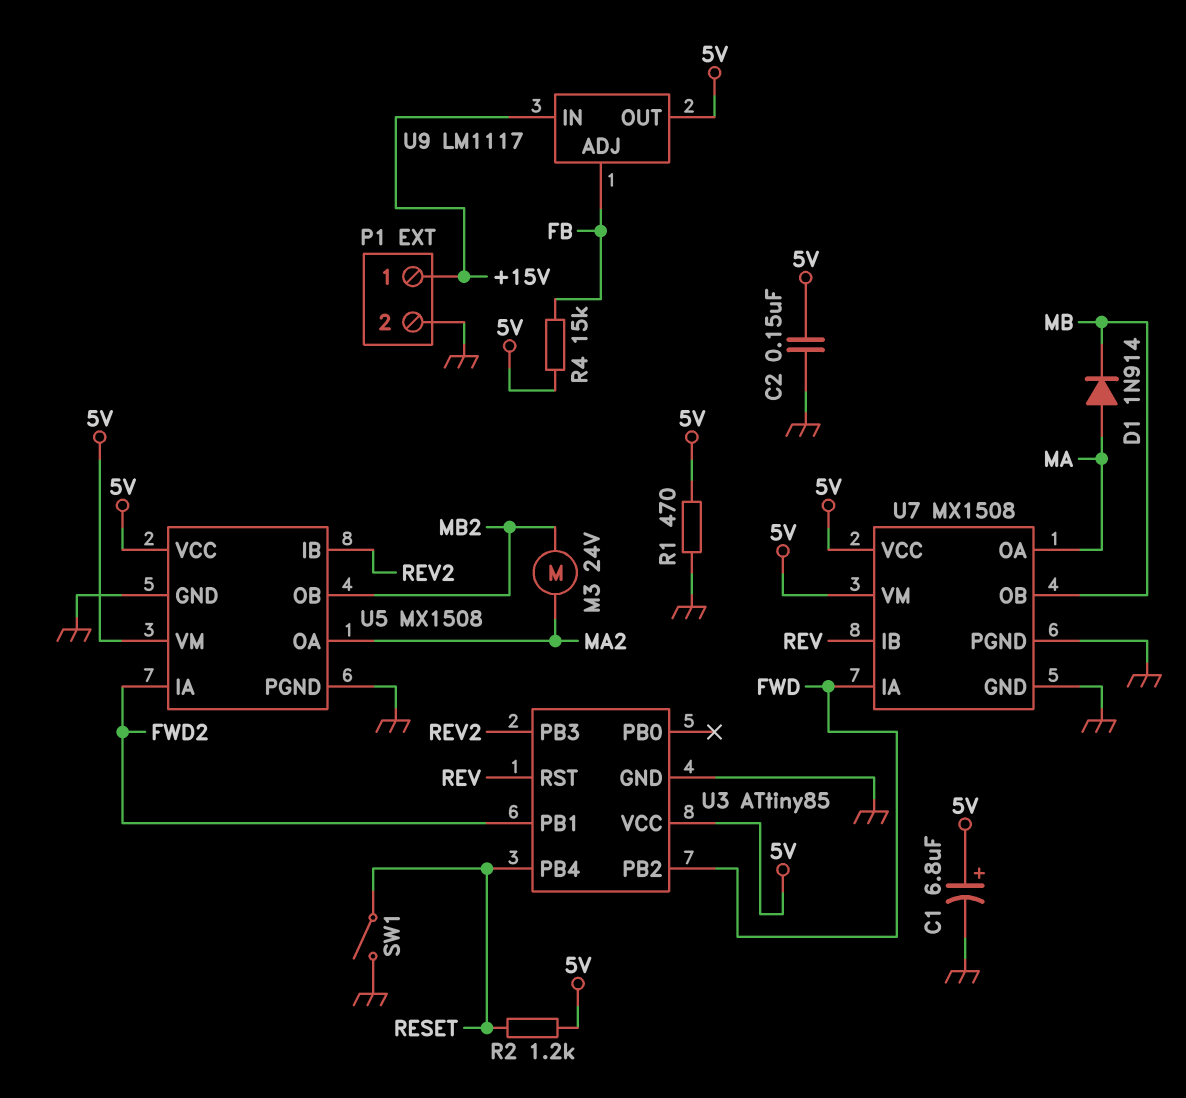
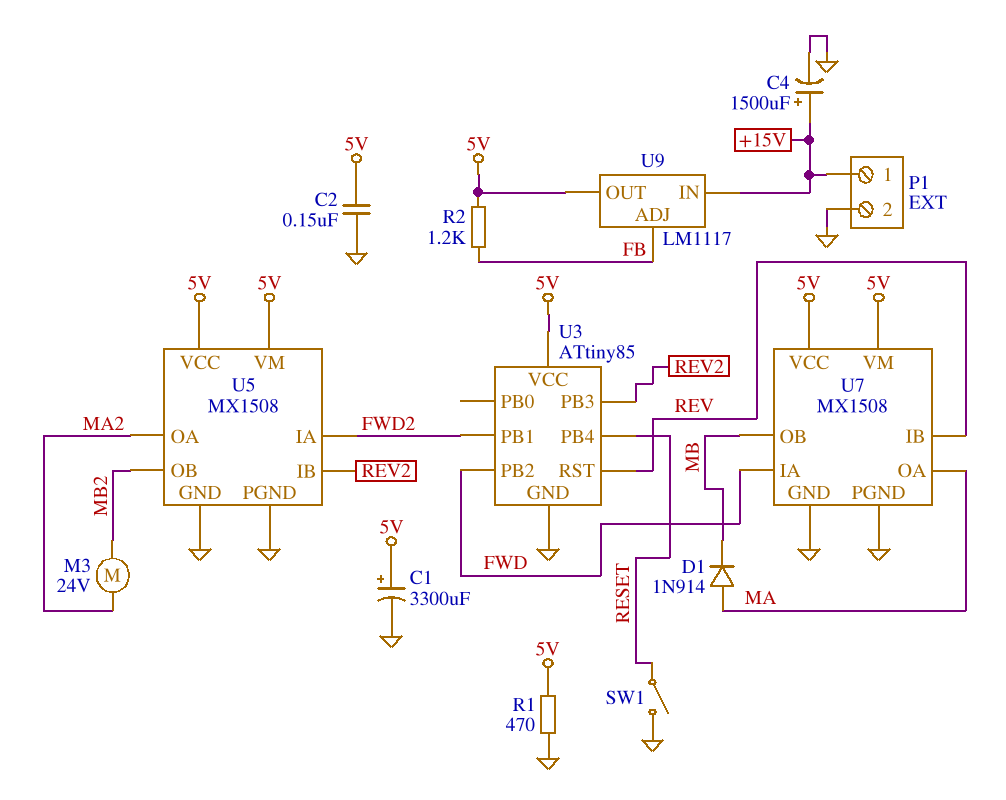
C1: 6.8uF (plus 5V, minus GND) -> 3300uF (plus 5V, minus GND)
C4: none -> 1500uF (plus +15V, minus GND)
R2: 1.2k (5V, RESET) -> 1.2k (5V, FB)
R4: 15k (5V, FB) -> none

